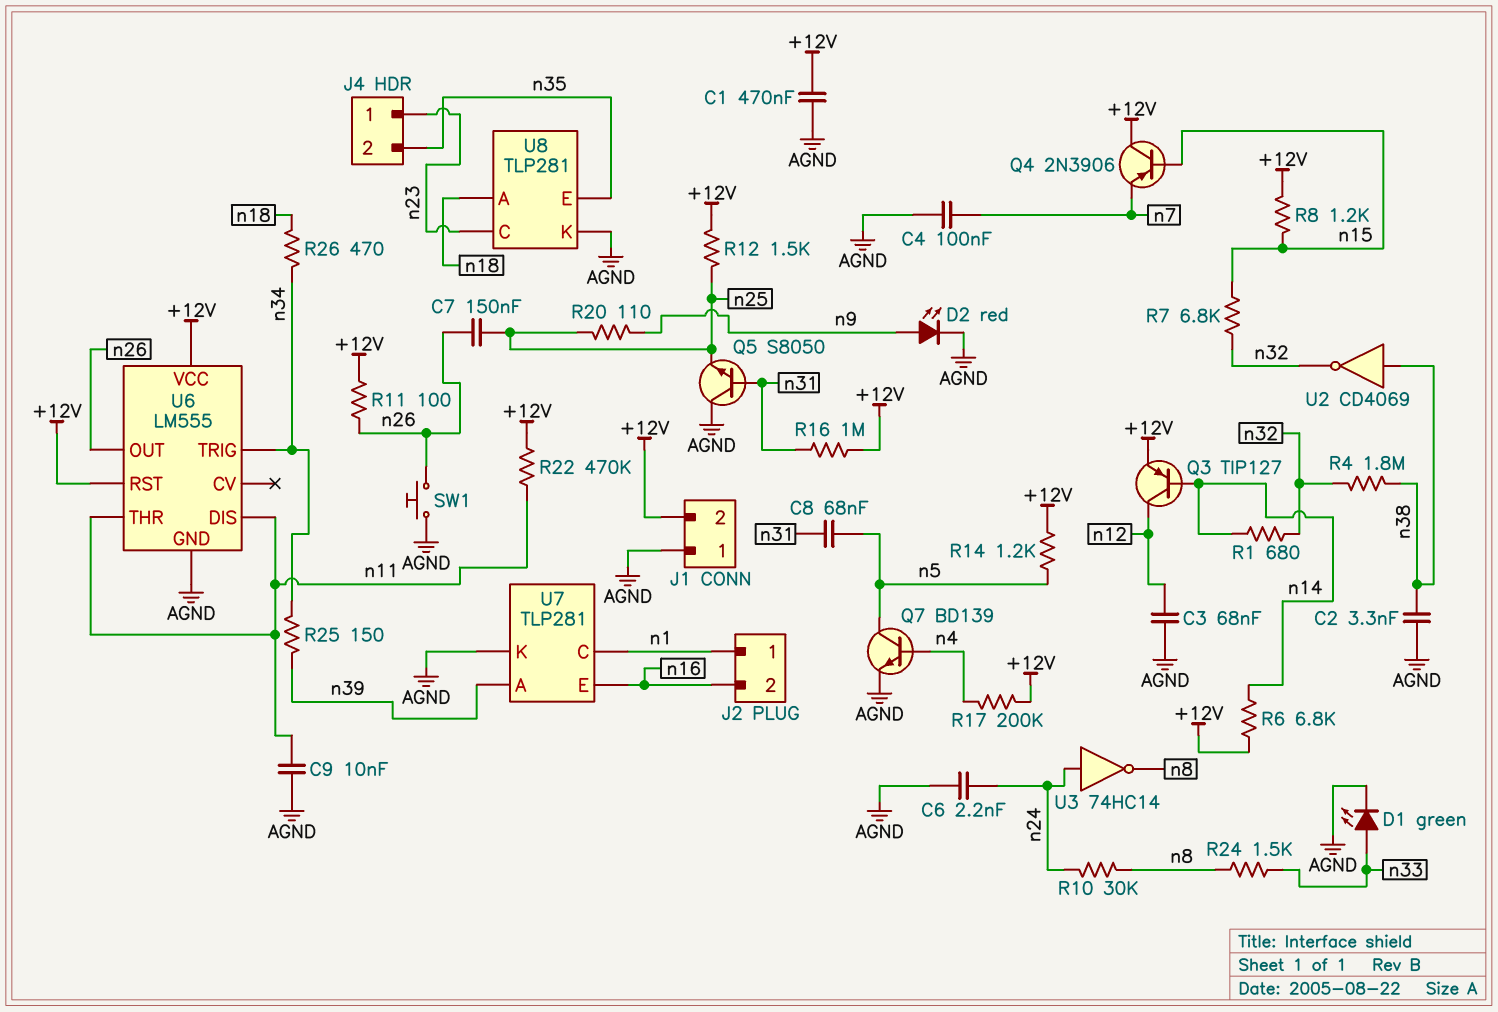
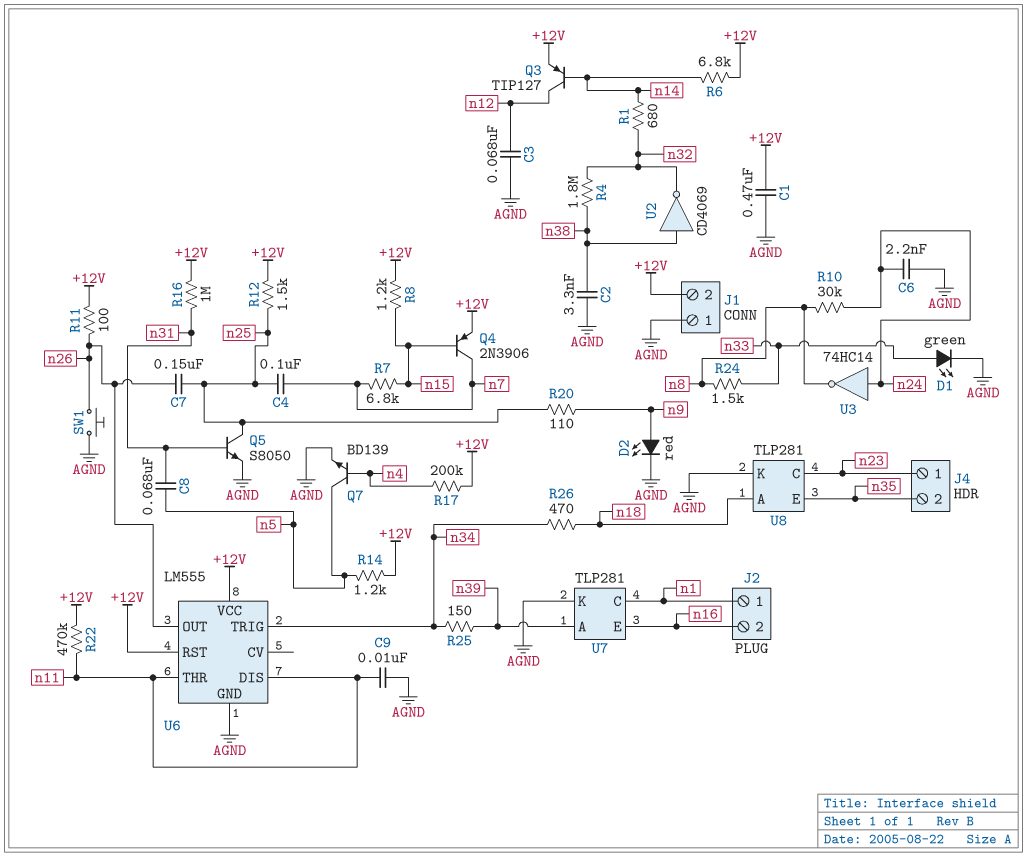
C4: 100nF (AGND, n7) -> 100nF (n7, n25)
Q4: PNP 2N3906 (B n15, C +12V, E n7) -> PNP 2N3906 (B n15, C n7, E +12V)
Q5: NPN S8050 (B n31, C AGND, E n25) -> NPN S8050 (B n31, C n25, E AGND)
R7: 6.8k (n15, n32) -> 6.8k (n7, n15)

